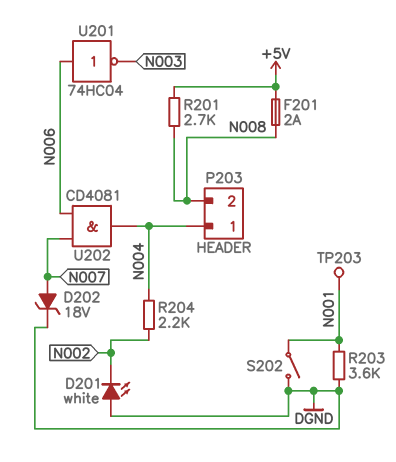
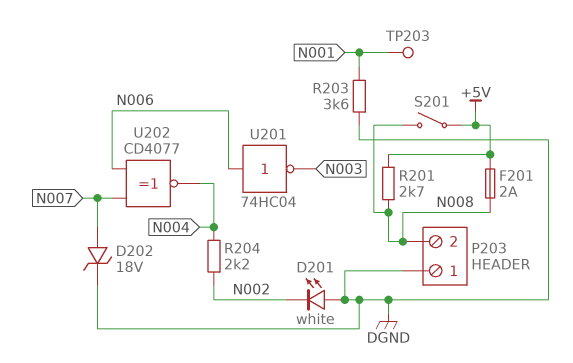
P203 pin 1: N004 -> DGND
S201: none -> switch (+5V, N008)
S202: switch (DGND, N001) -> none
U202: AND CD4081 (in N006, in N007, out N004) -> XNOR CD4077 (in N006, in N007, out N004)

